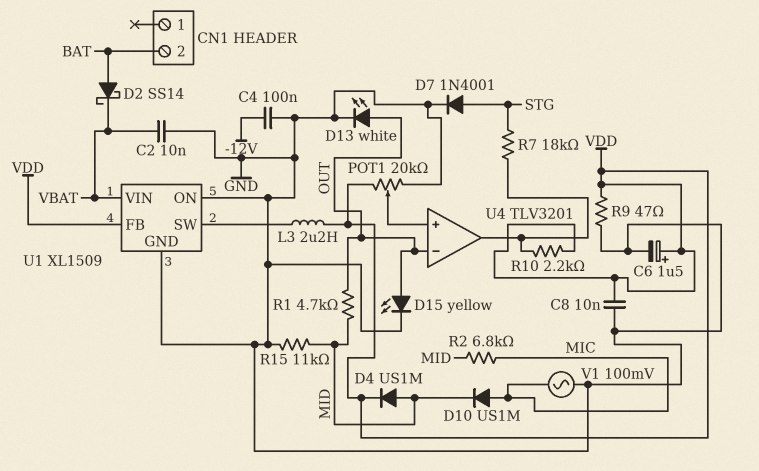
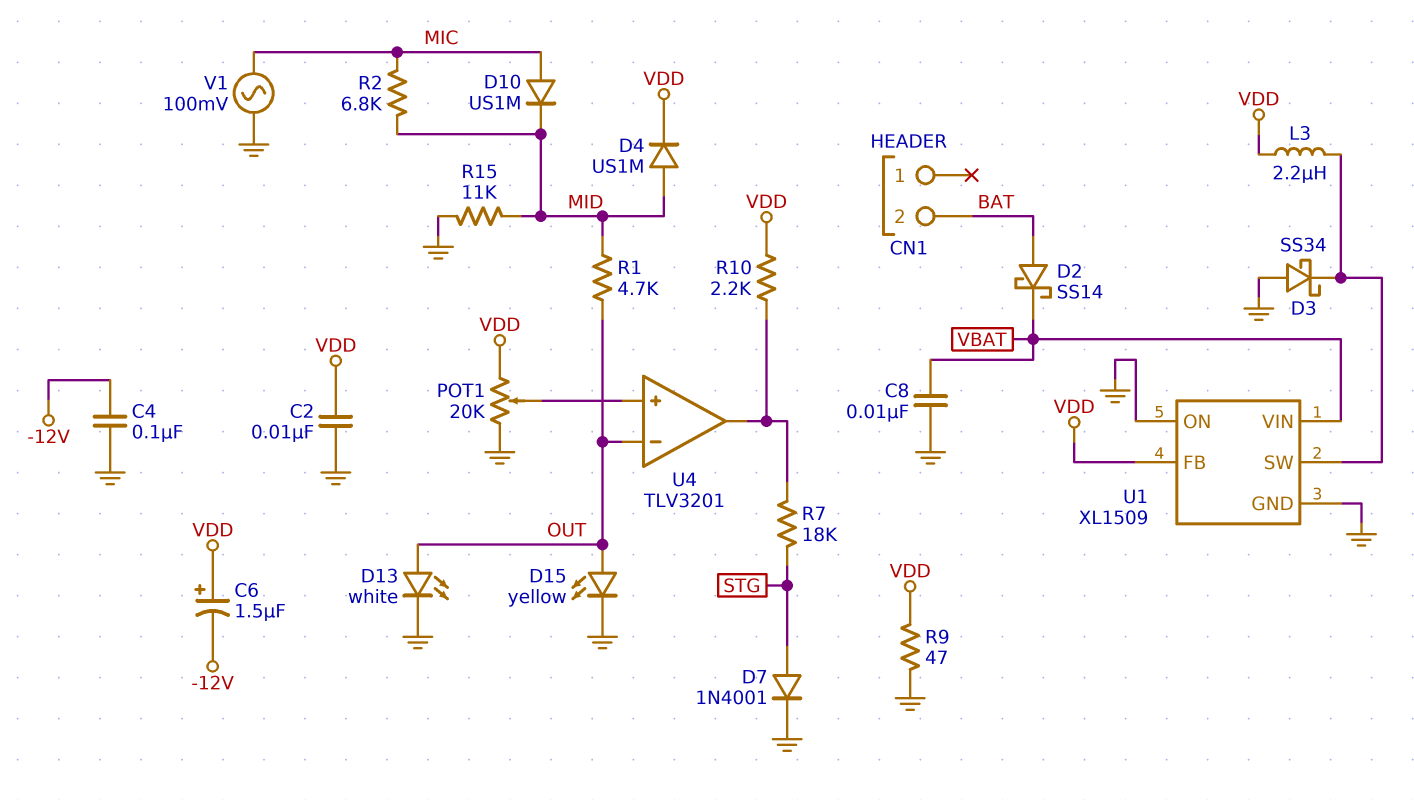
C2: 10nF (GND, VBAT) -> 10nF (GND, VDD)
C6: 1.5uF (plus VDD, minus GND) -> 1.5uF (plus VDD, minus -12V)
C8: 10nF (GND, VDD) -> 10nF (GND, VBAT)
D3: none -> schottky SS34 (A GND, K U1/SW)

